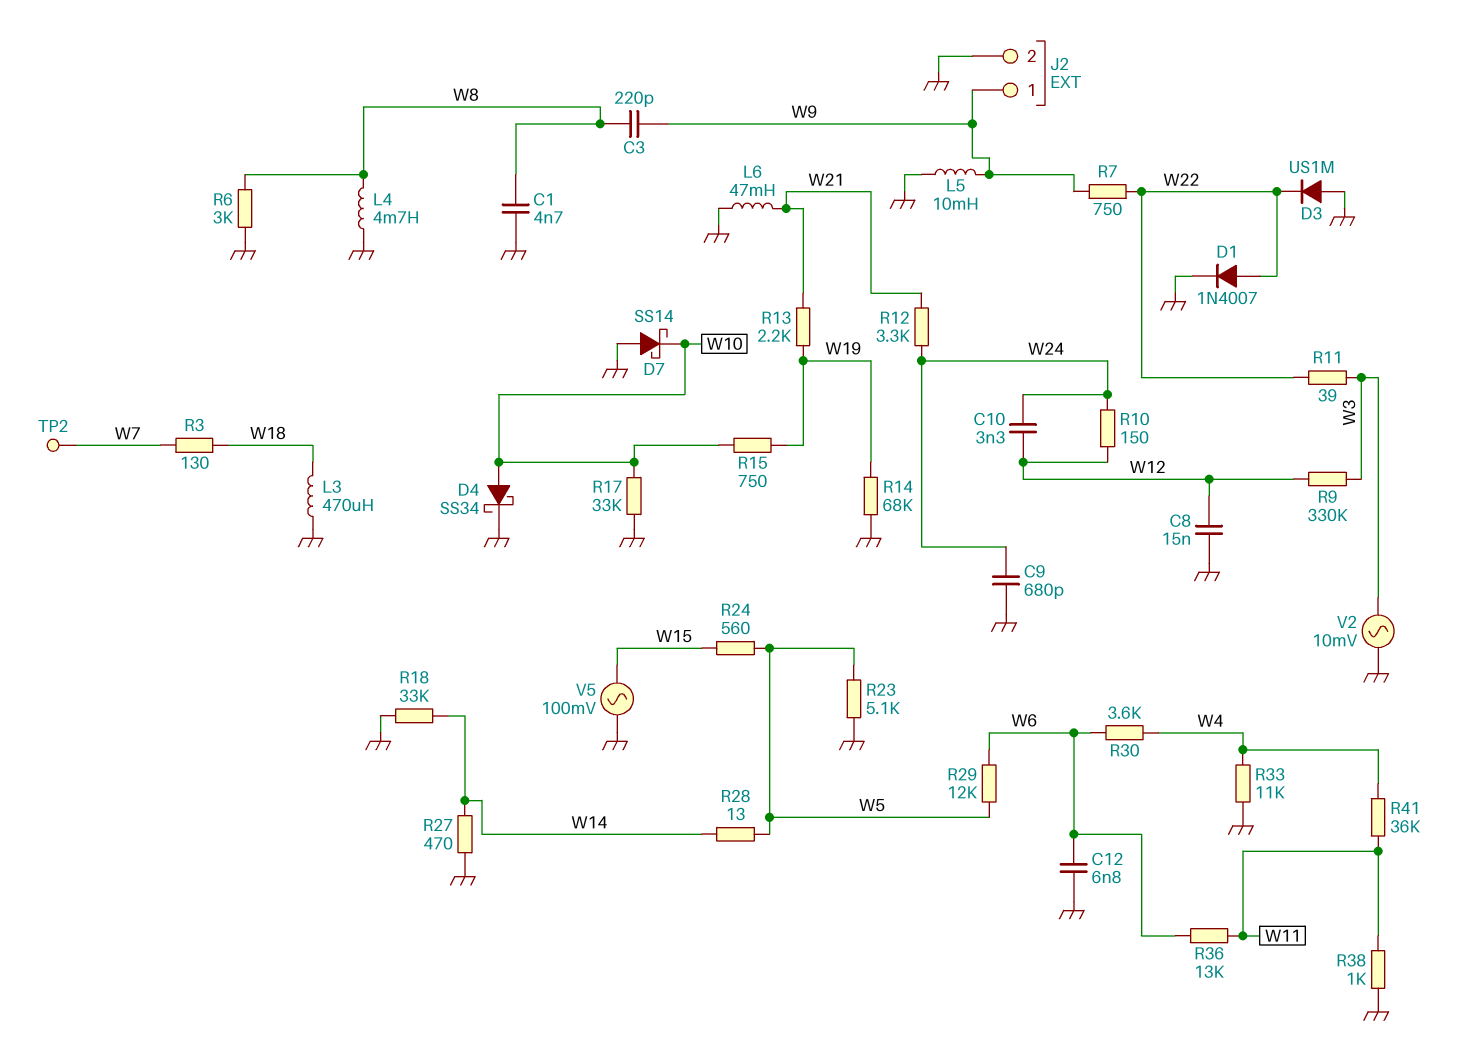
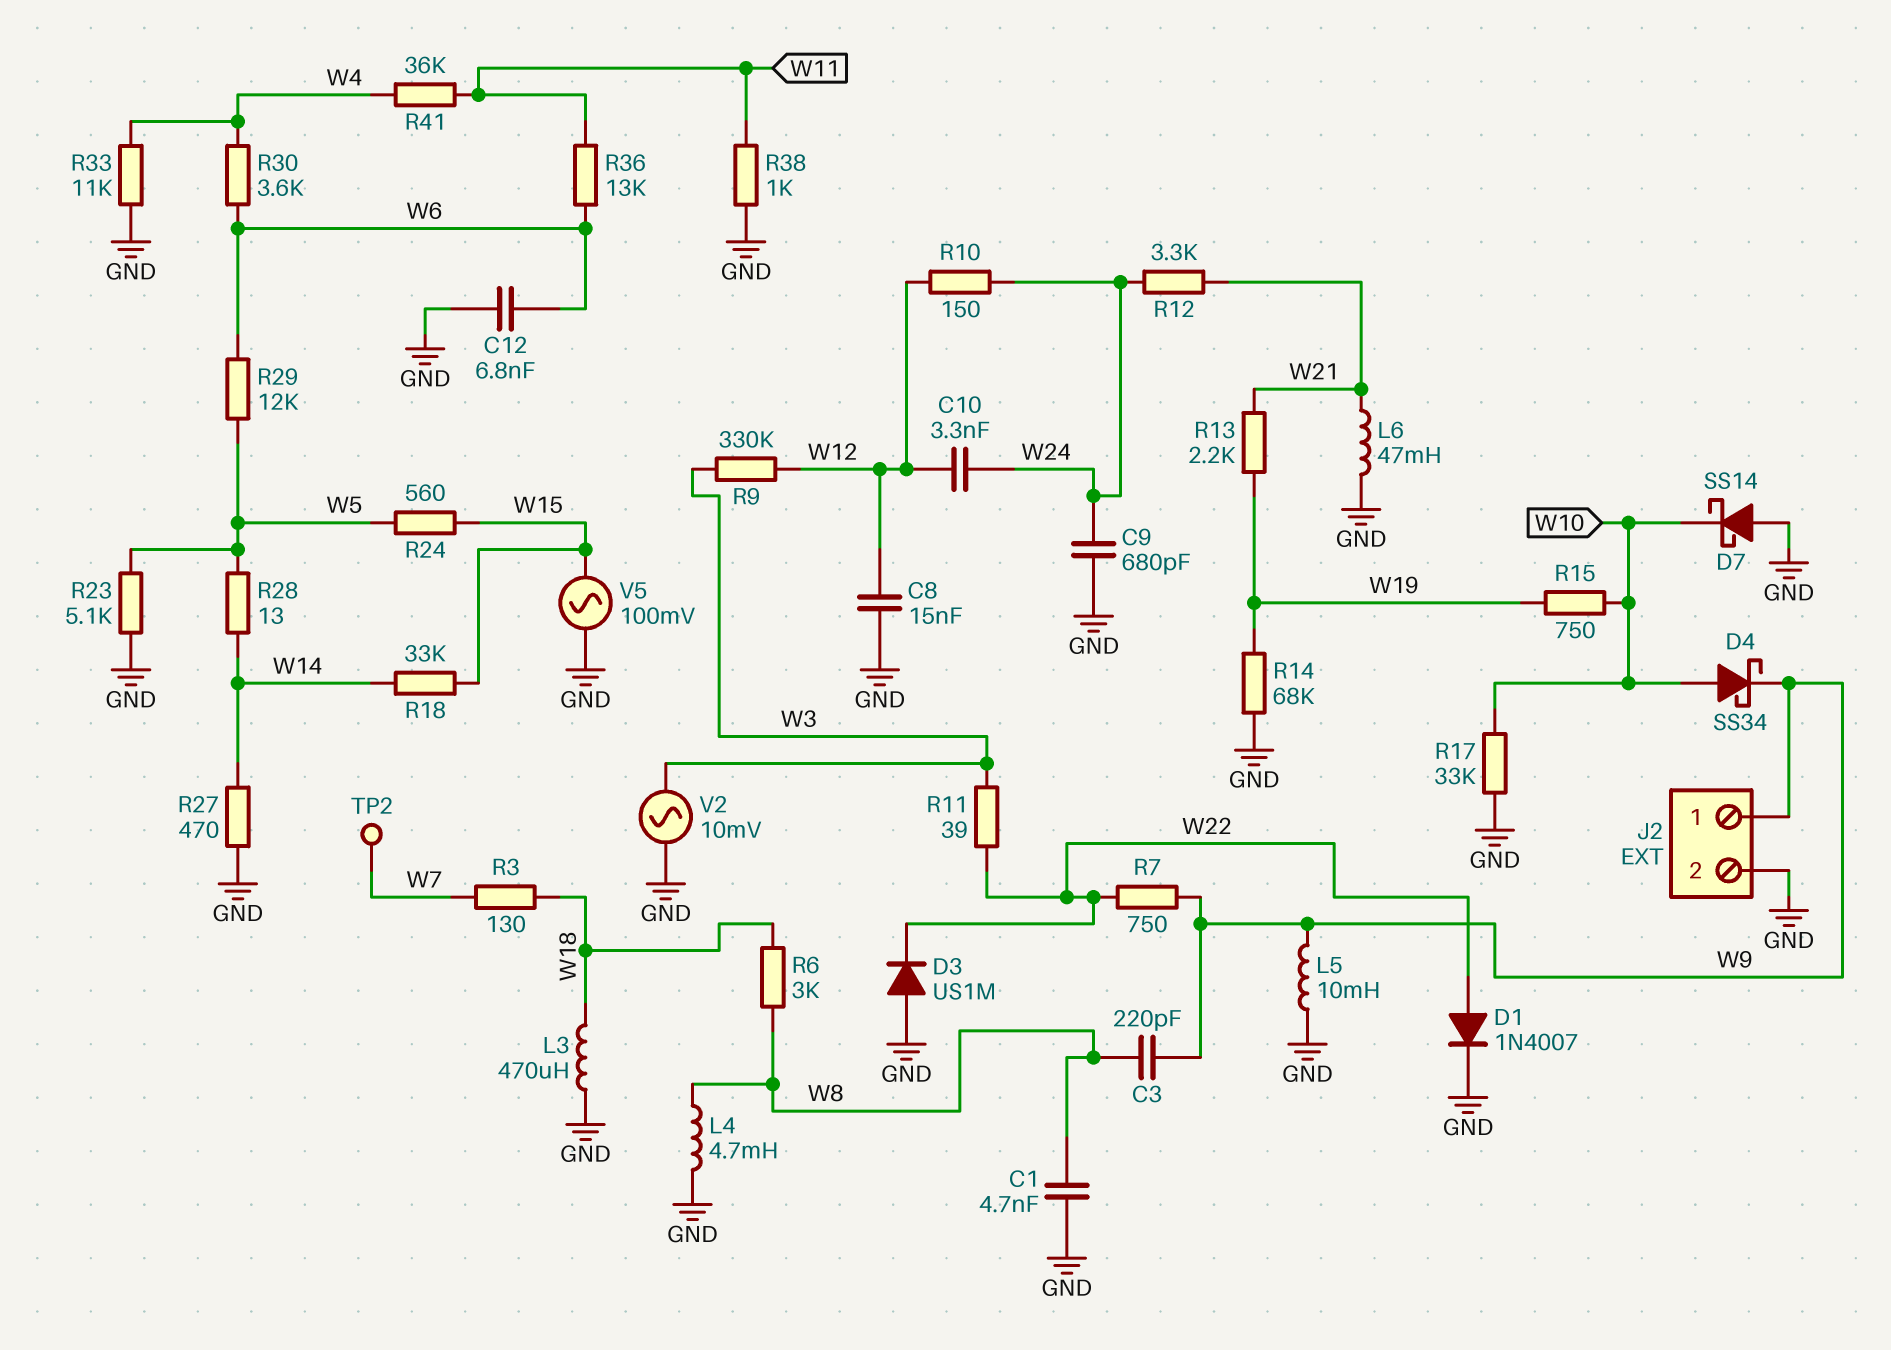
D4: schottky SS34 (A W10, K GND) -> schottky SS34 (A W10, K W9)
R6: 3k (GND, W8) -> 3k (W8, W18)
R18: 33k (GND, W14) -> 33k (W14, W15)

